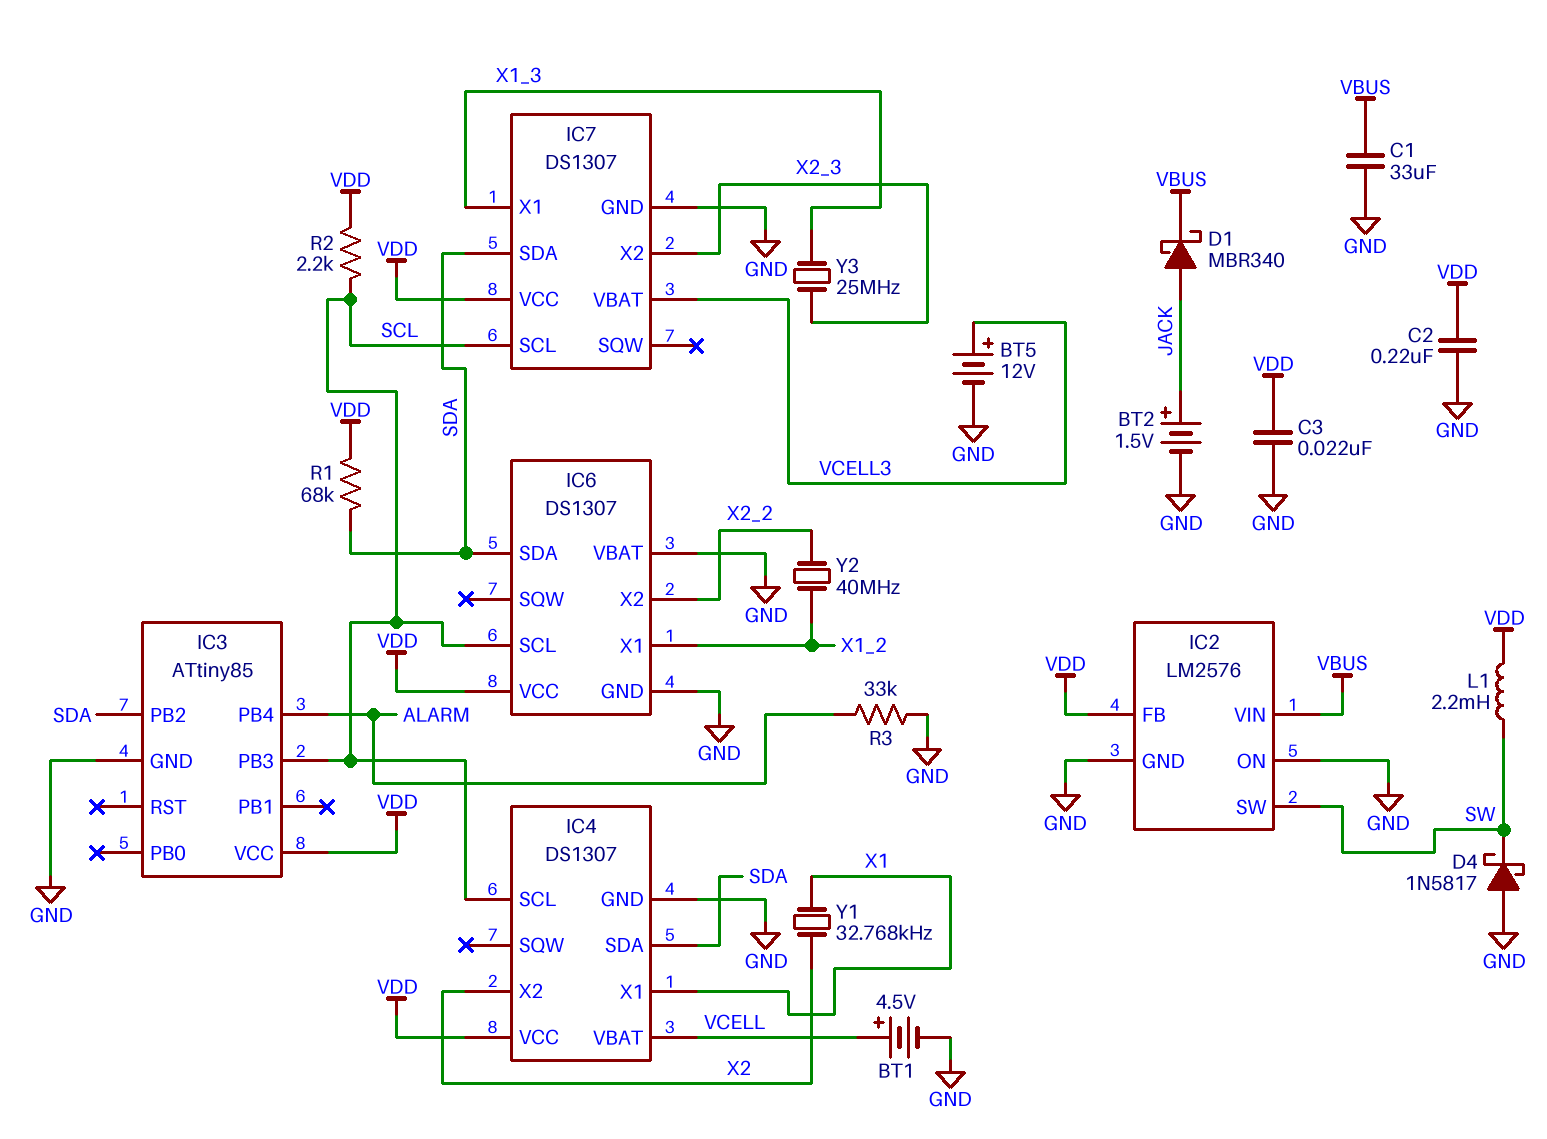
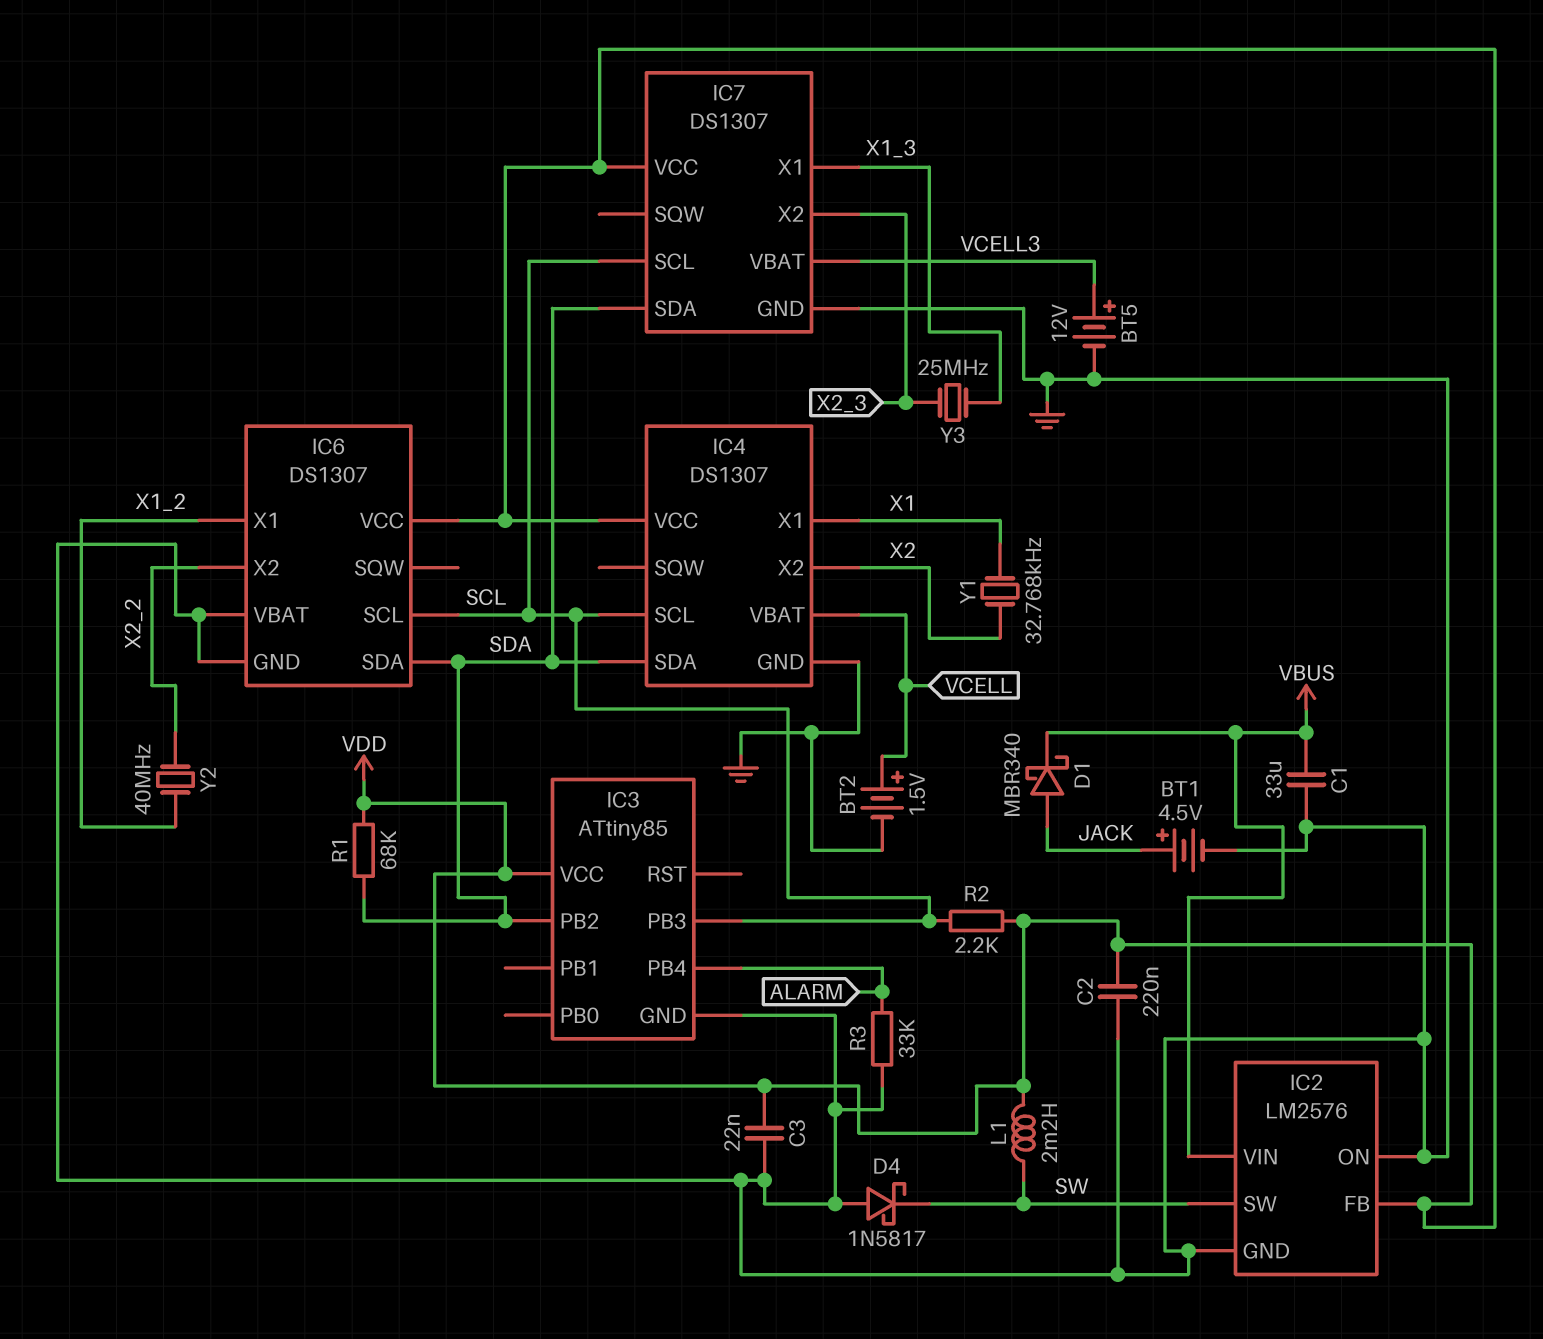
BT1: 4.5V (plus VCELL, minus GND) -> 4.5V (plus JACK, minus GND)
BT2: 1.5V (plus JACK, minus GND) -> 1.5V (plus VCELL, minus GND)

